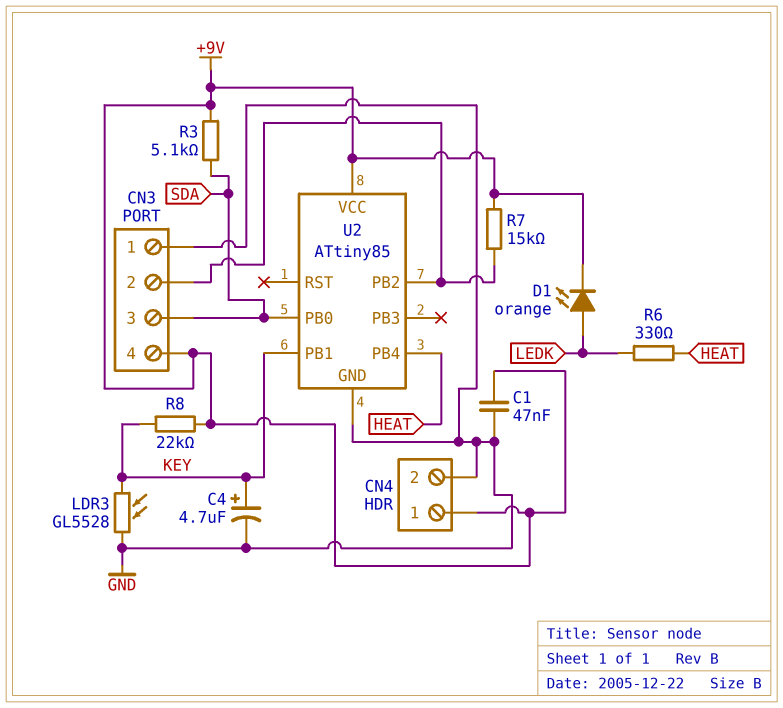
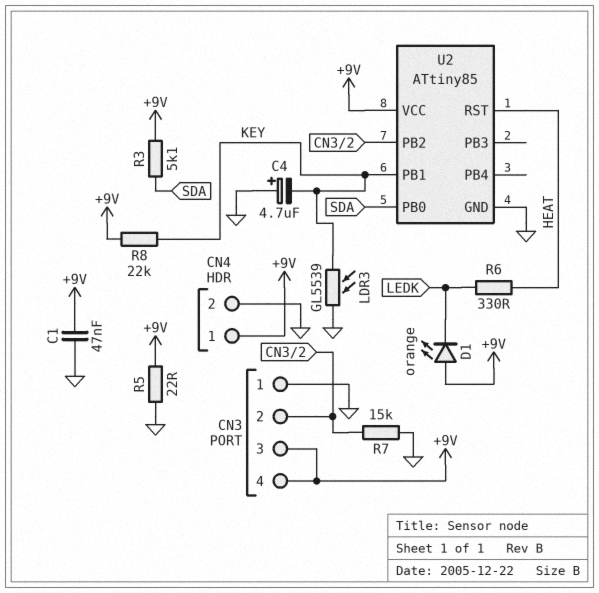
C4: 4.7uF (plus KEY, minus GND) -> 4.7uF (plus GND, minus KEY)
CN3 pin 3: SDA -> +9V
D1: LED orange (A LEDK, K +9V) -> LED orange (A +9V, K LEDK)
LDR3: GL5528 (GND, KEY) -> GL5539 (GND, KEY)
R5: none -> 22 (+9V, GND)
R7: 15k (+9V, CN3/2) -> 15k (CN3/2, GND)
U2 pin PB4: HEAT -> none
U2 pin RST: none -> HEAT

